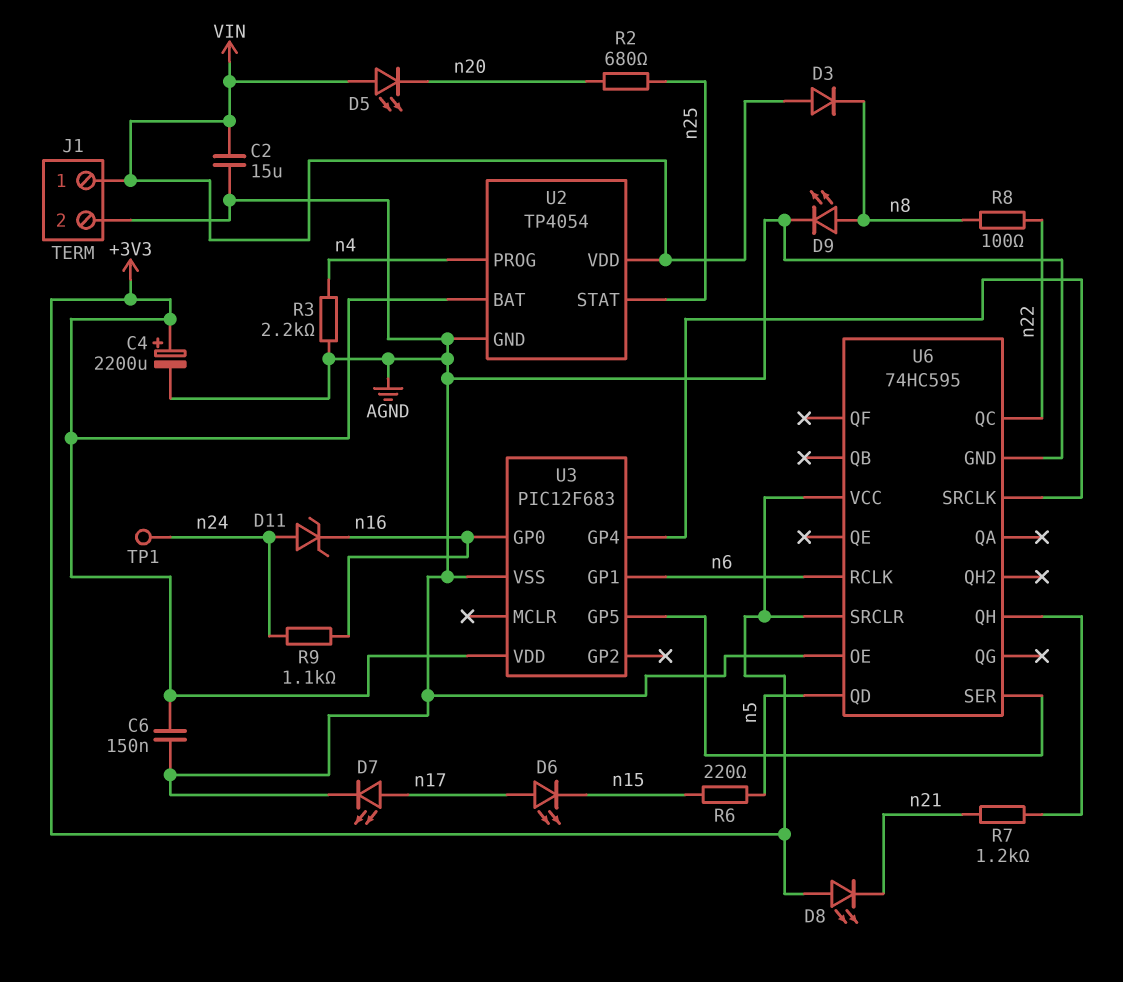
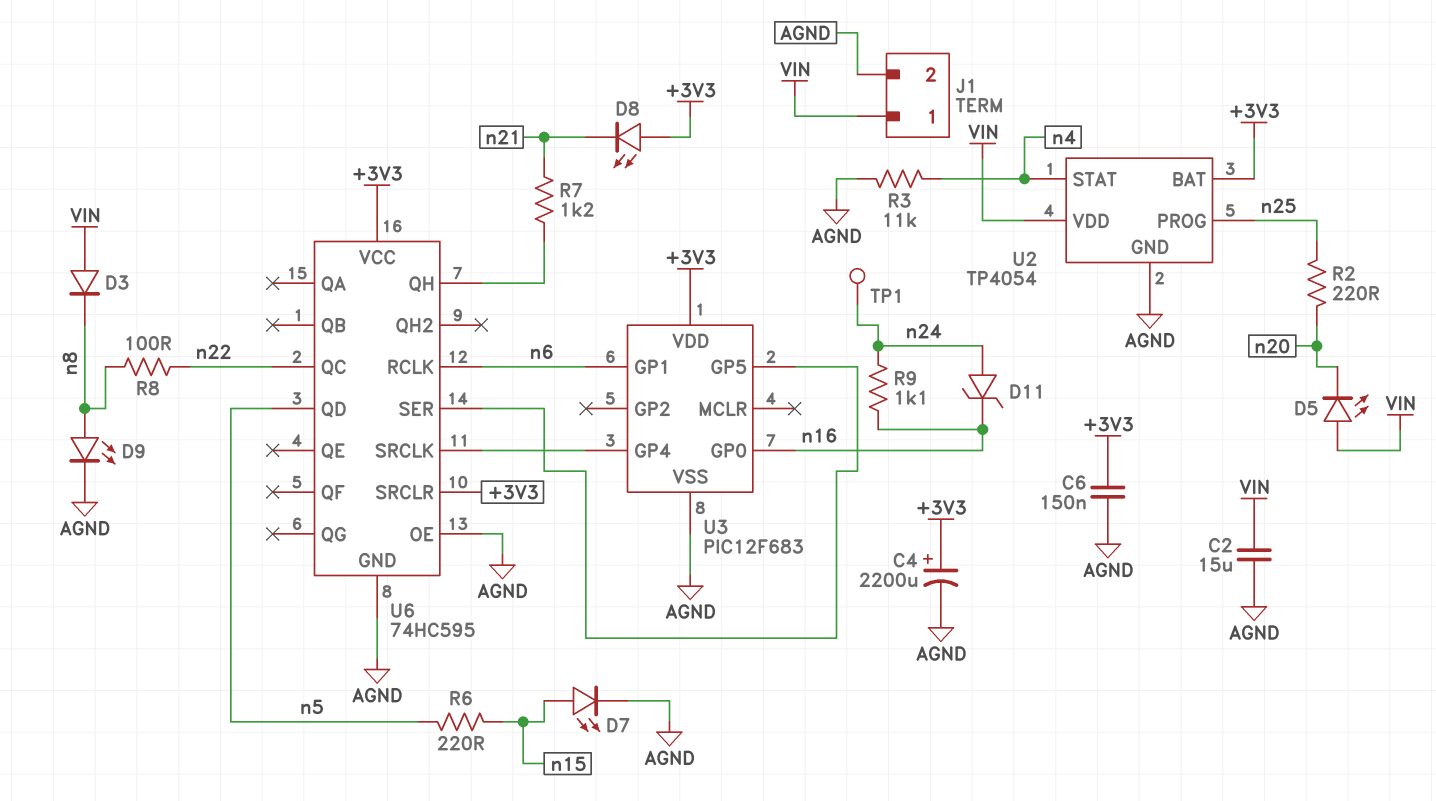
D6: LED (A n17, K n15) -> none
D7: LED (A n17, K AGND) -> LED (A n15, K AGND)
R2: 680 (n20, n25) -> 220 (n20, n25)
R3: 2.2k (AGND, n4) -> 11k (AGND, n4)
U2 pin PROG: n4 -> n25
U2 pin STAT: n25 -> n4

